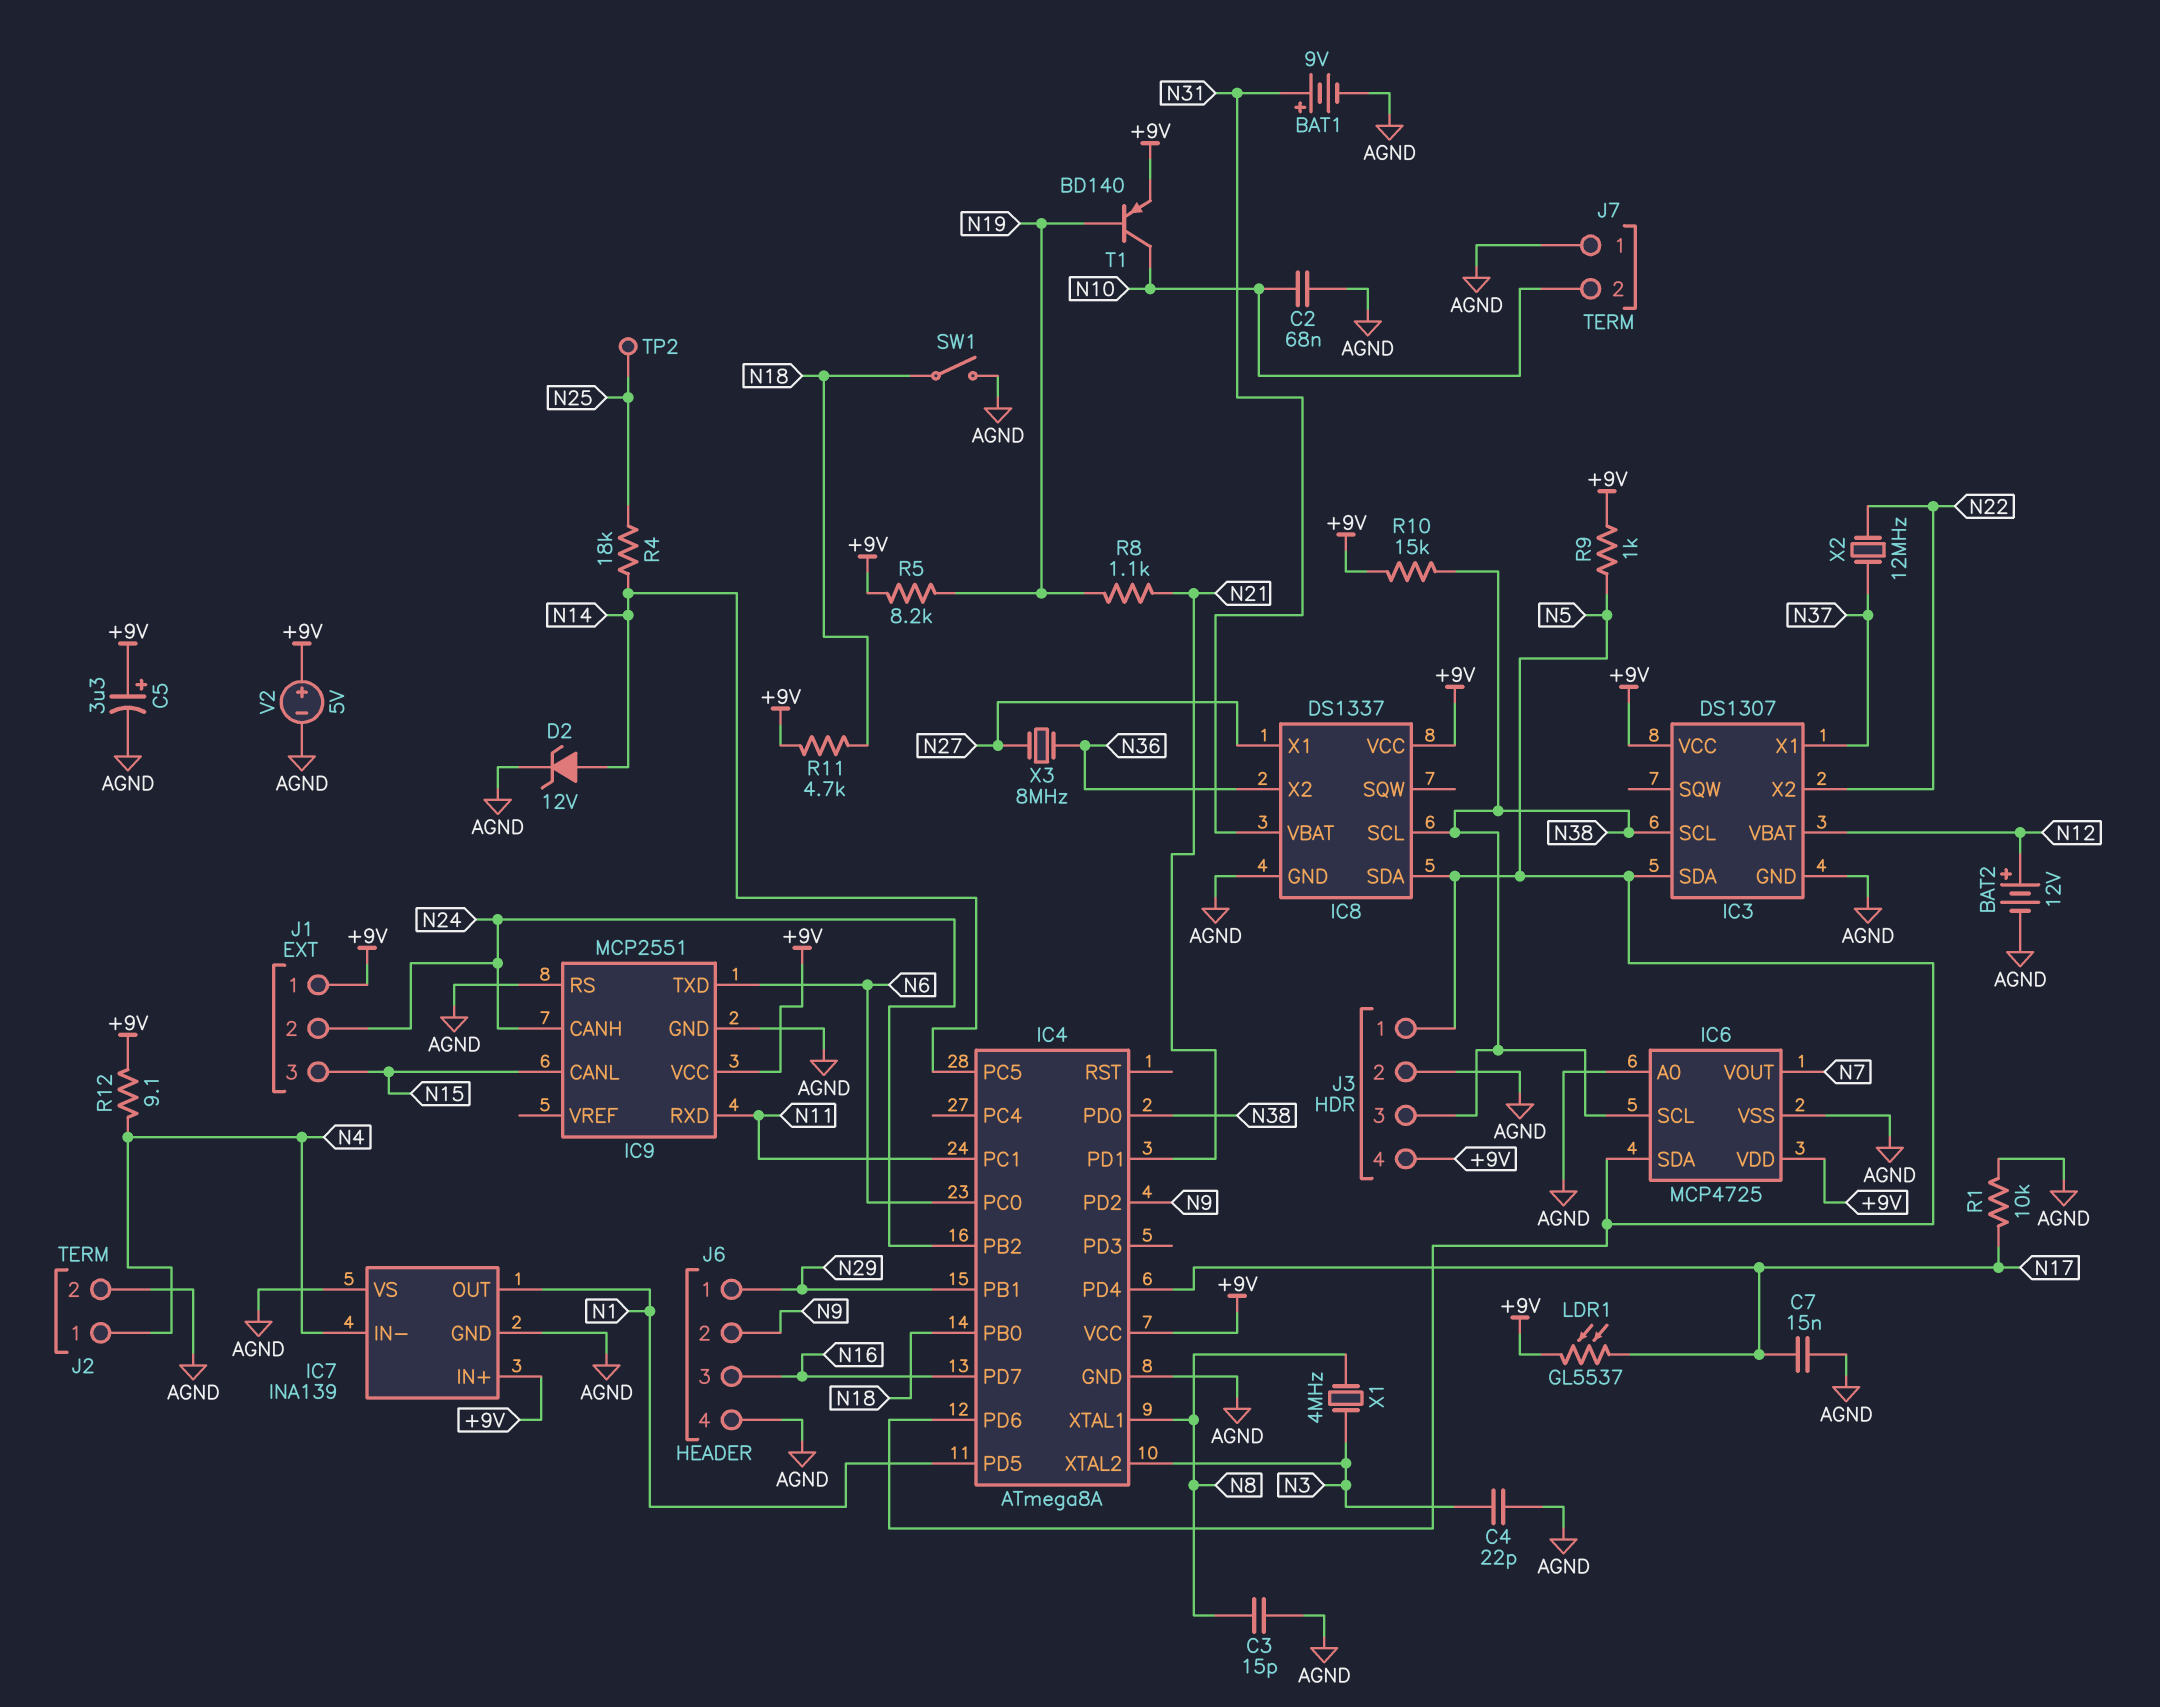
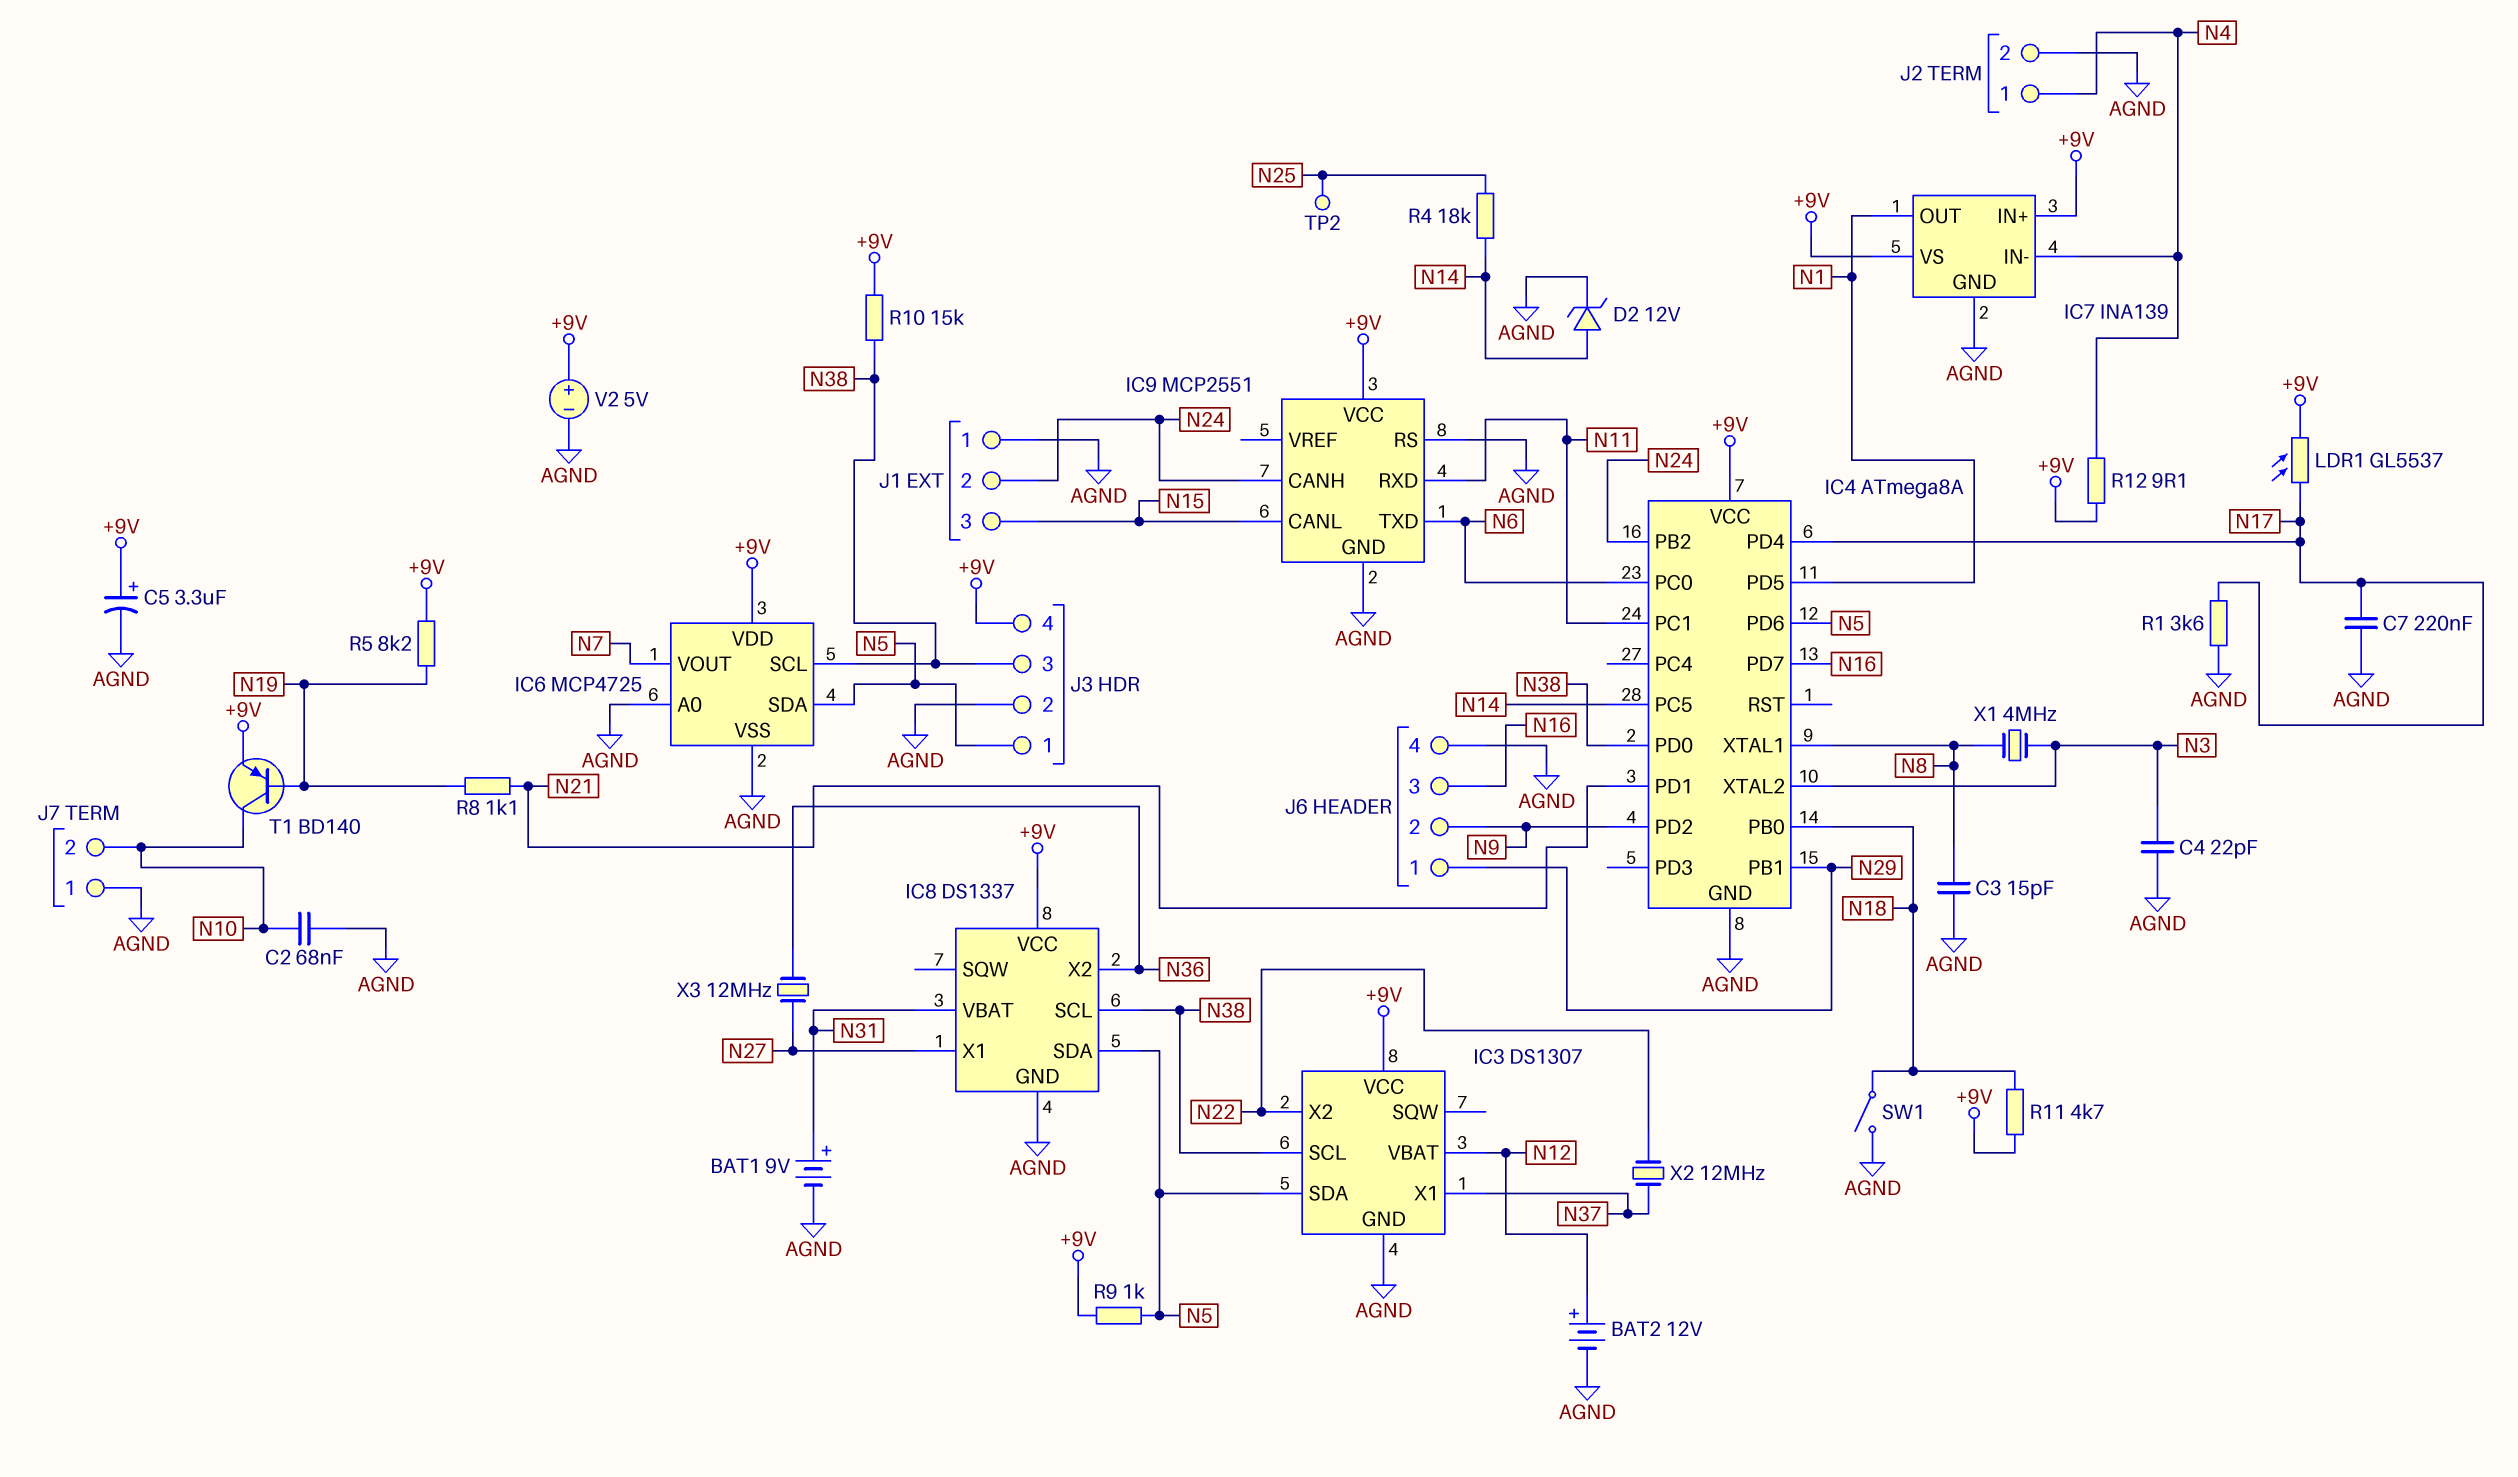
C7: 15nF (AGND, N17) -> 220nF (AGND, N17)
IC7 pin VS: AGND -> +9V
J1 pin 1: +9V -> AGND
R1: 10k (AGND, N17) -> 3.6k (AGND, N17)
X3: 8MHz (N27, N36) -> 12MHz (N27, N36)

